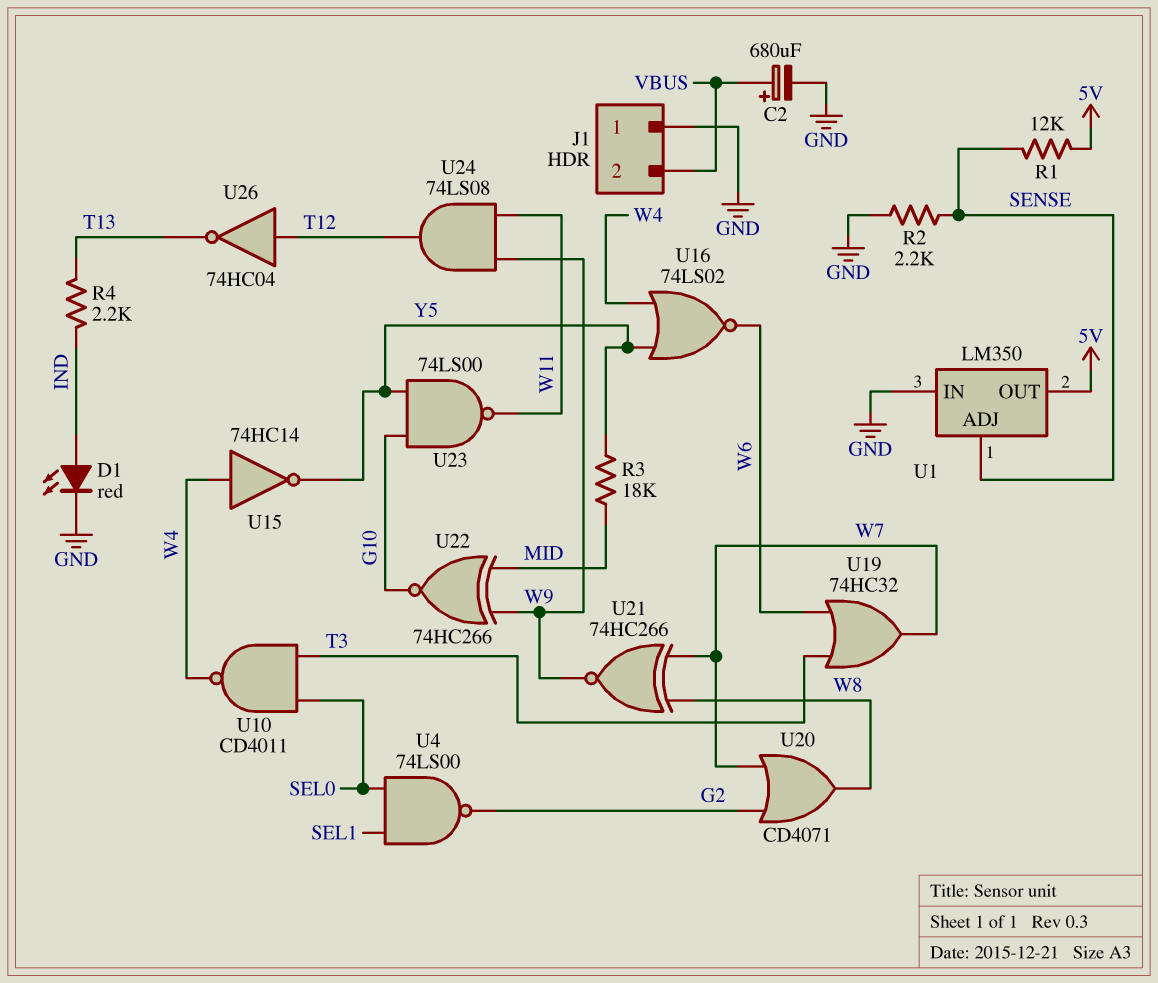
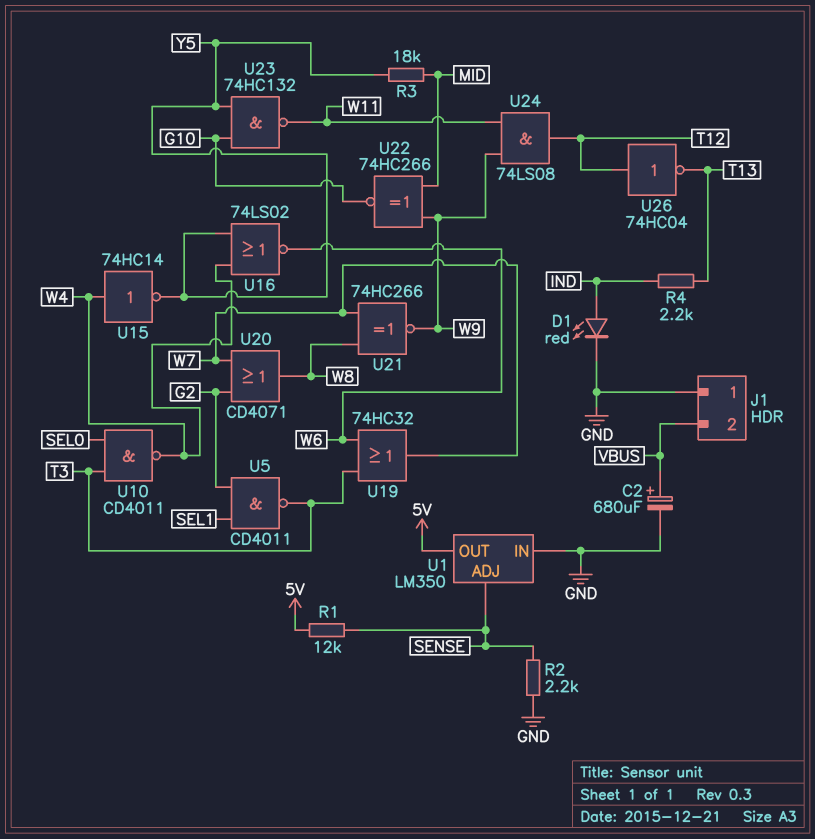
U4: NAND 74LS00 (in SEL0, in SEL1, out G2) -> none
U5: none -> NAND CD4011 (in G2, in SEL1, out T3)
U23: NAND 74LS00 (in G10, in Y5, out W11) -> NAND 74HC132 (in G10, in Y5, out W11)

